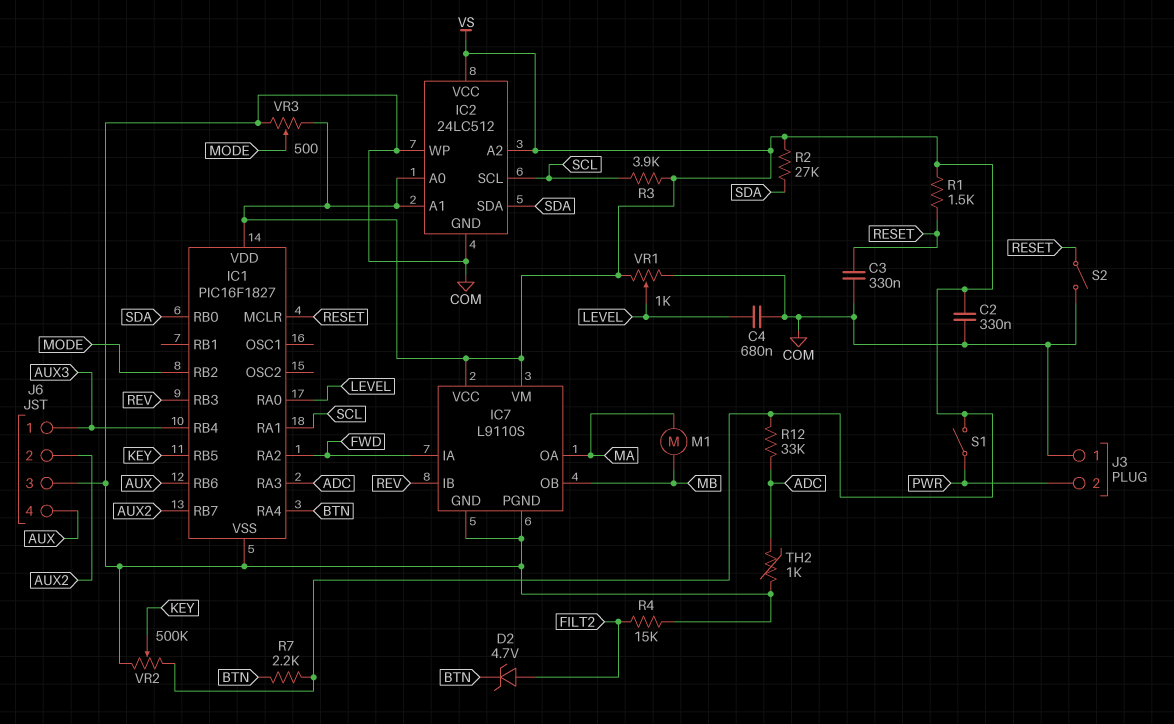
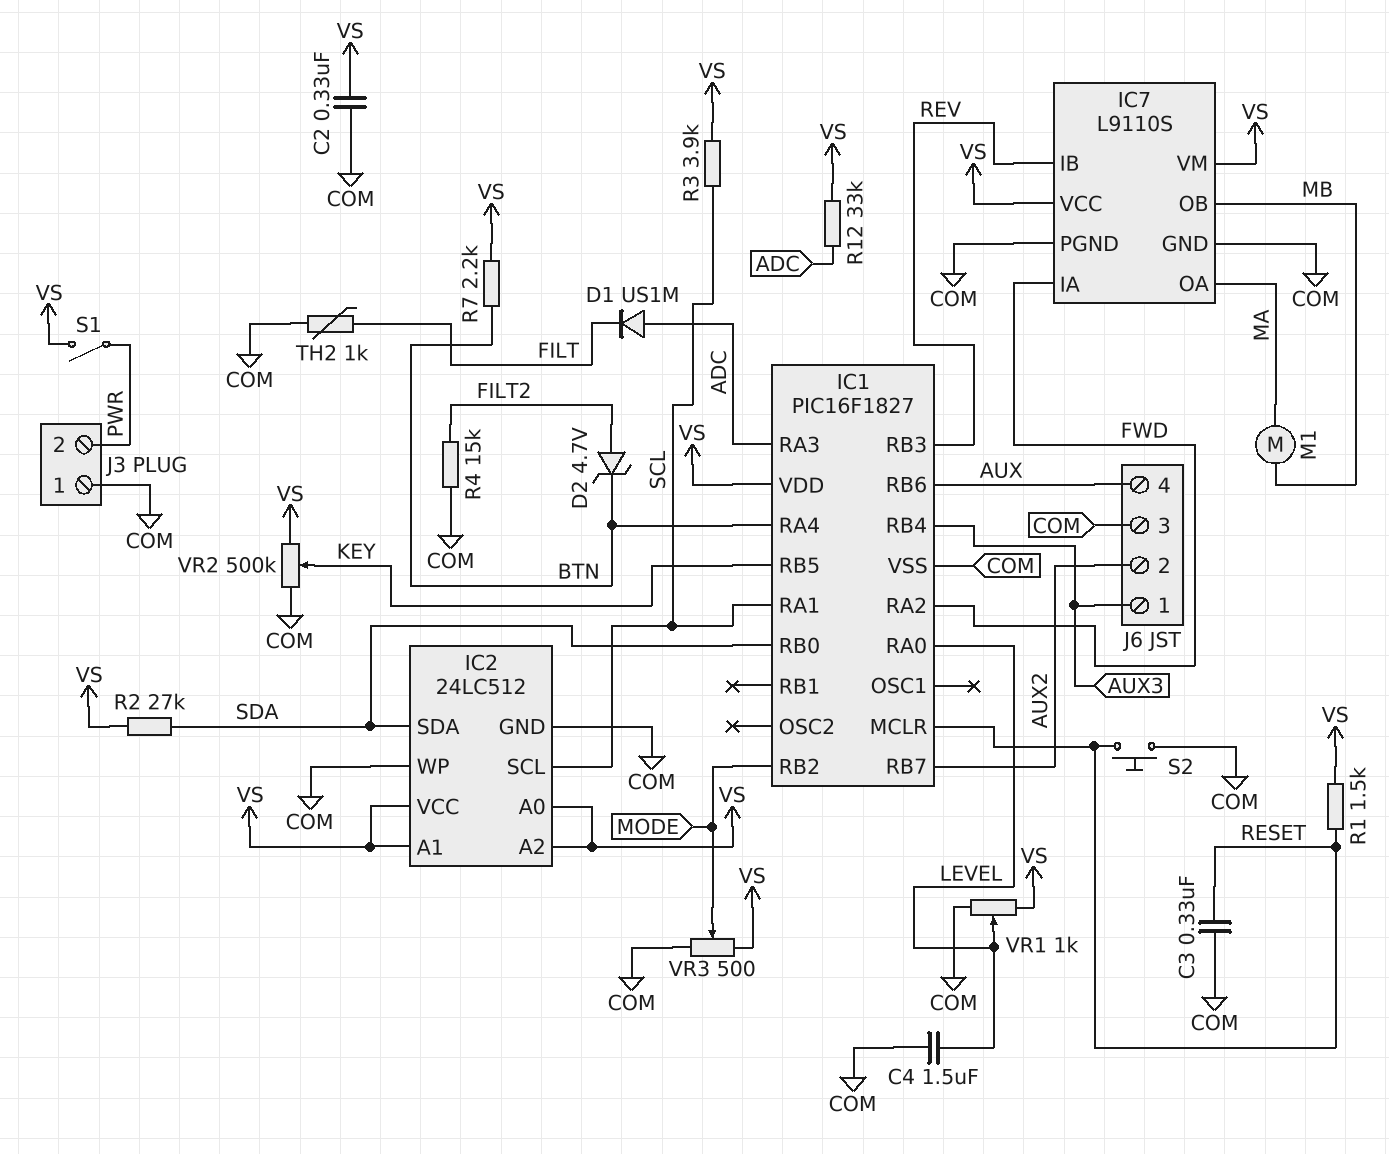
C4: 680nF (COM, LEVEL) -> 1.5uF (COM, LEVEL)
D1: none -> diode US1M (A ADC, K FILT)
S2: switch (COM, RESET) -> button (COM, RESET)
TH2: 1k (ADC, COM) -> 1k (COM, FILT)

